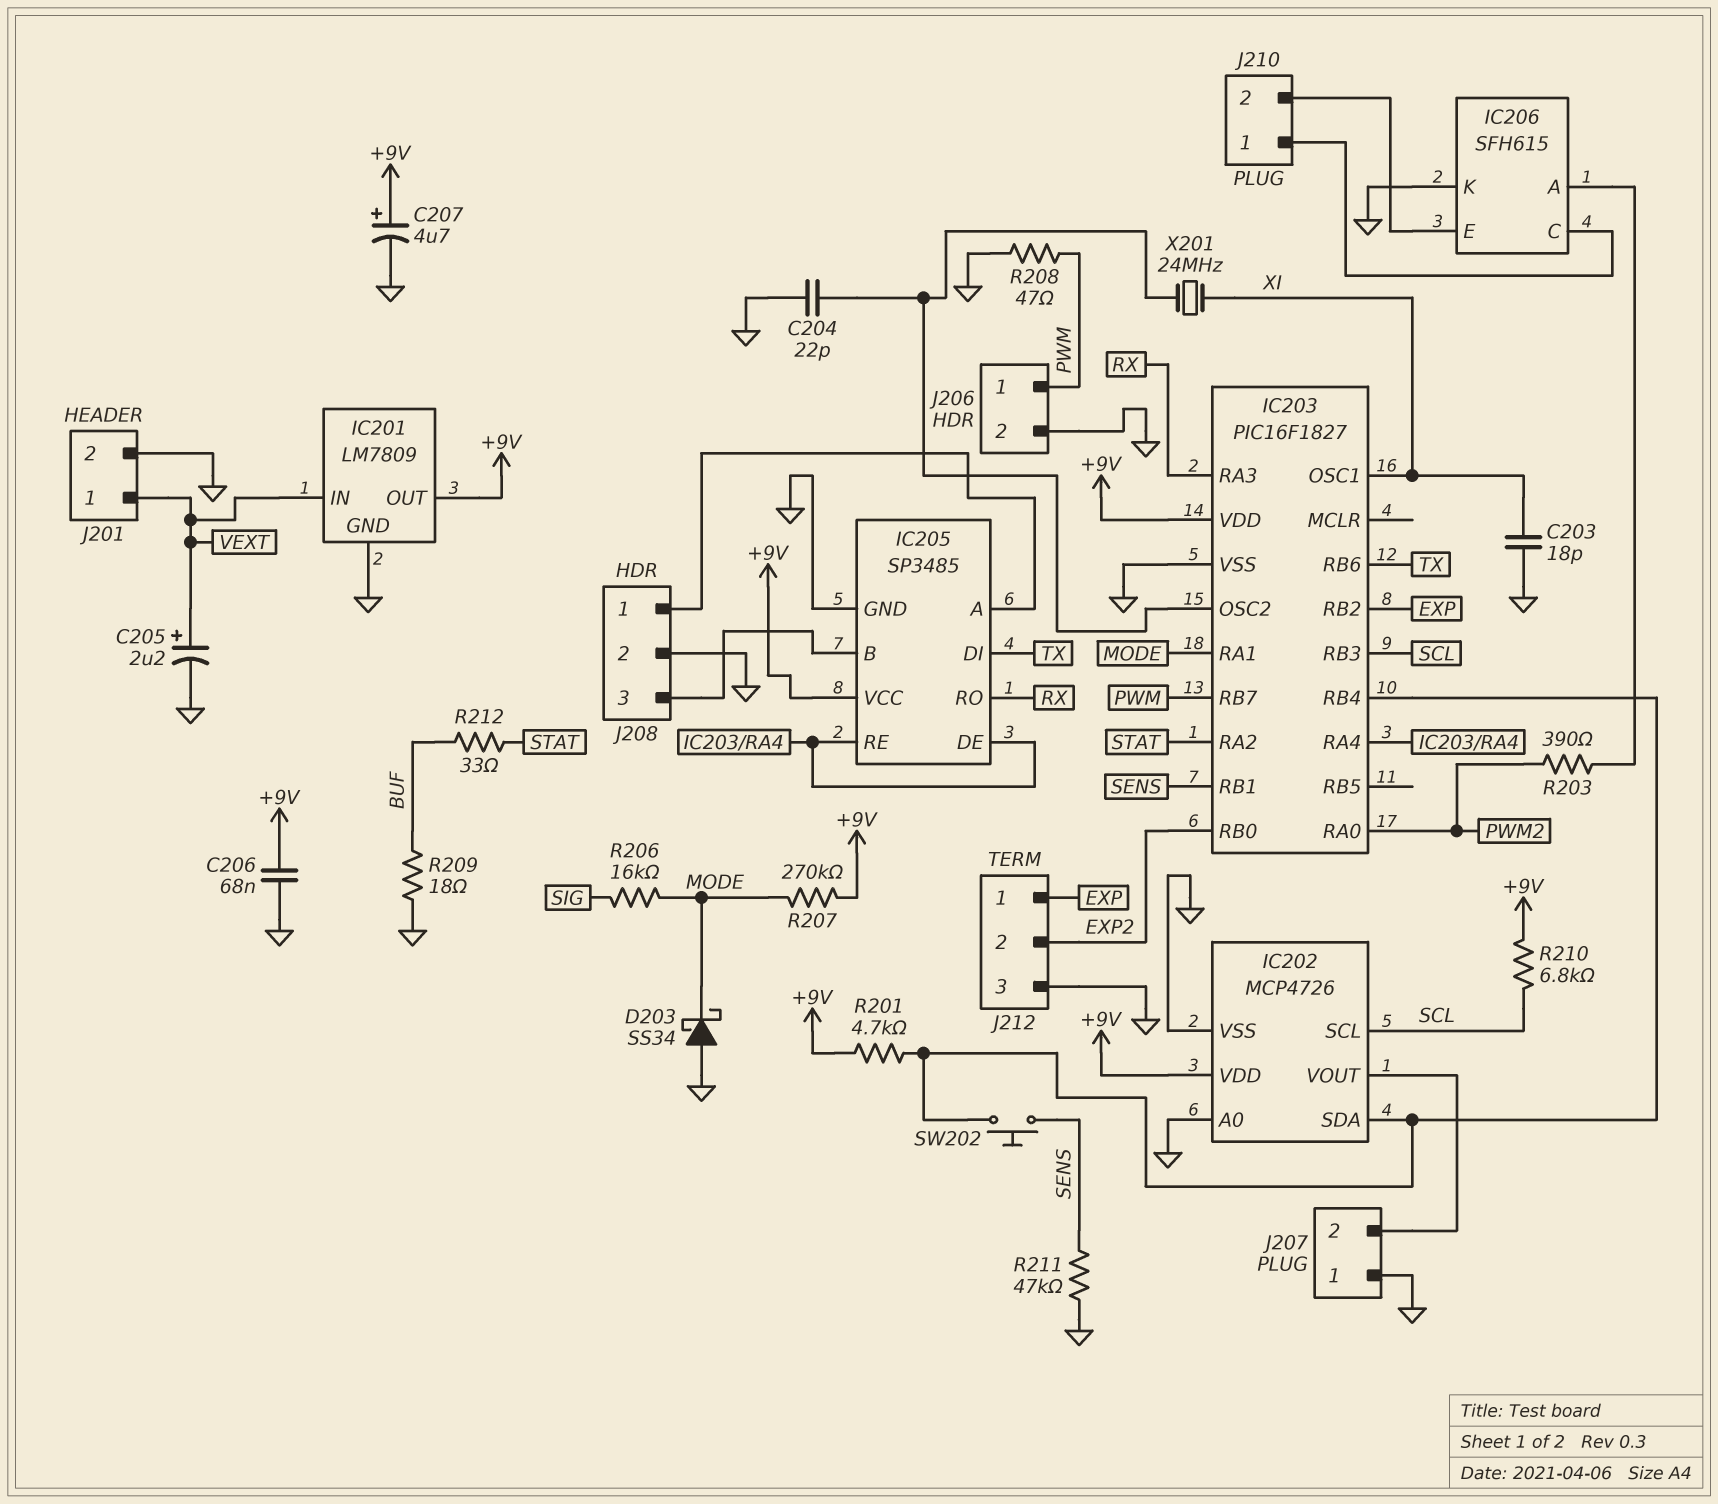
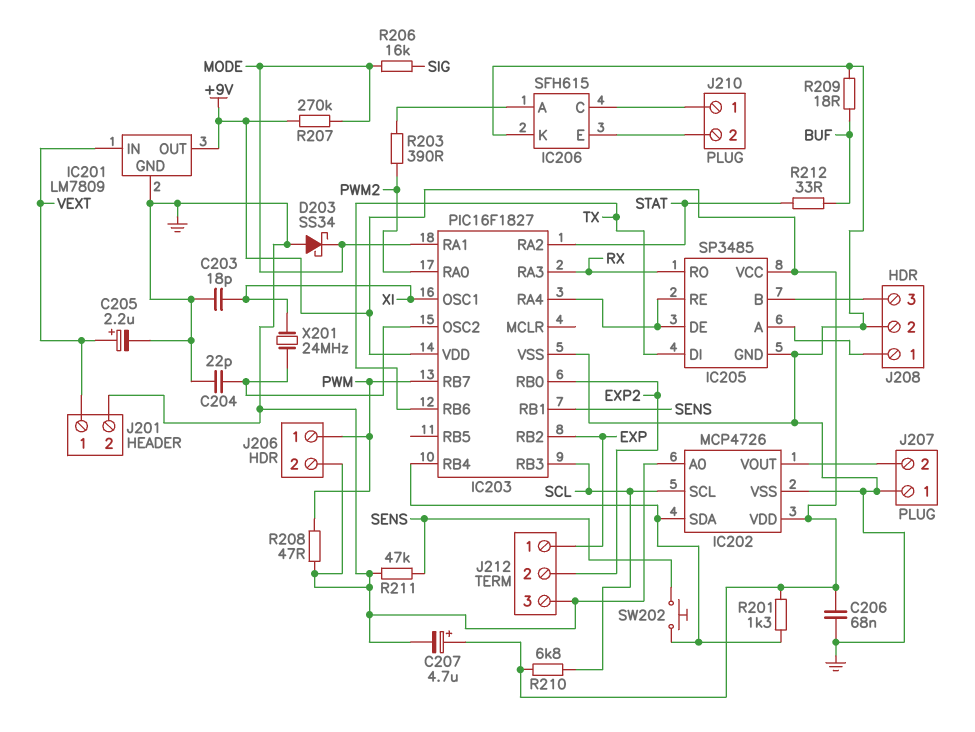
R201: 4.7k (+9V, IC202/SDA) -> 1.3k (+9V, IC202/SDA)

